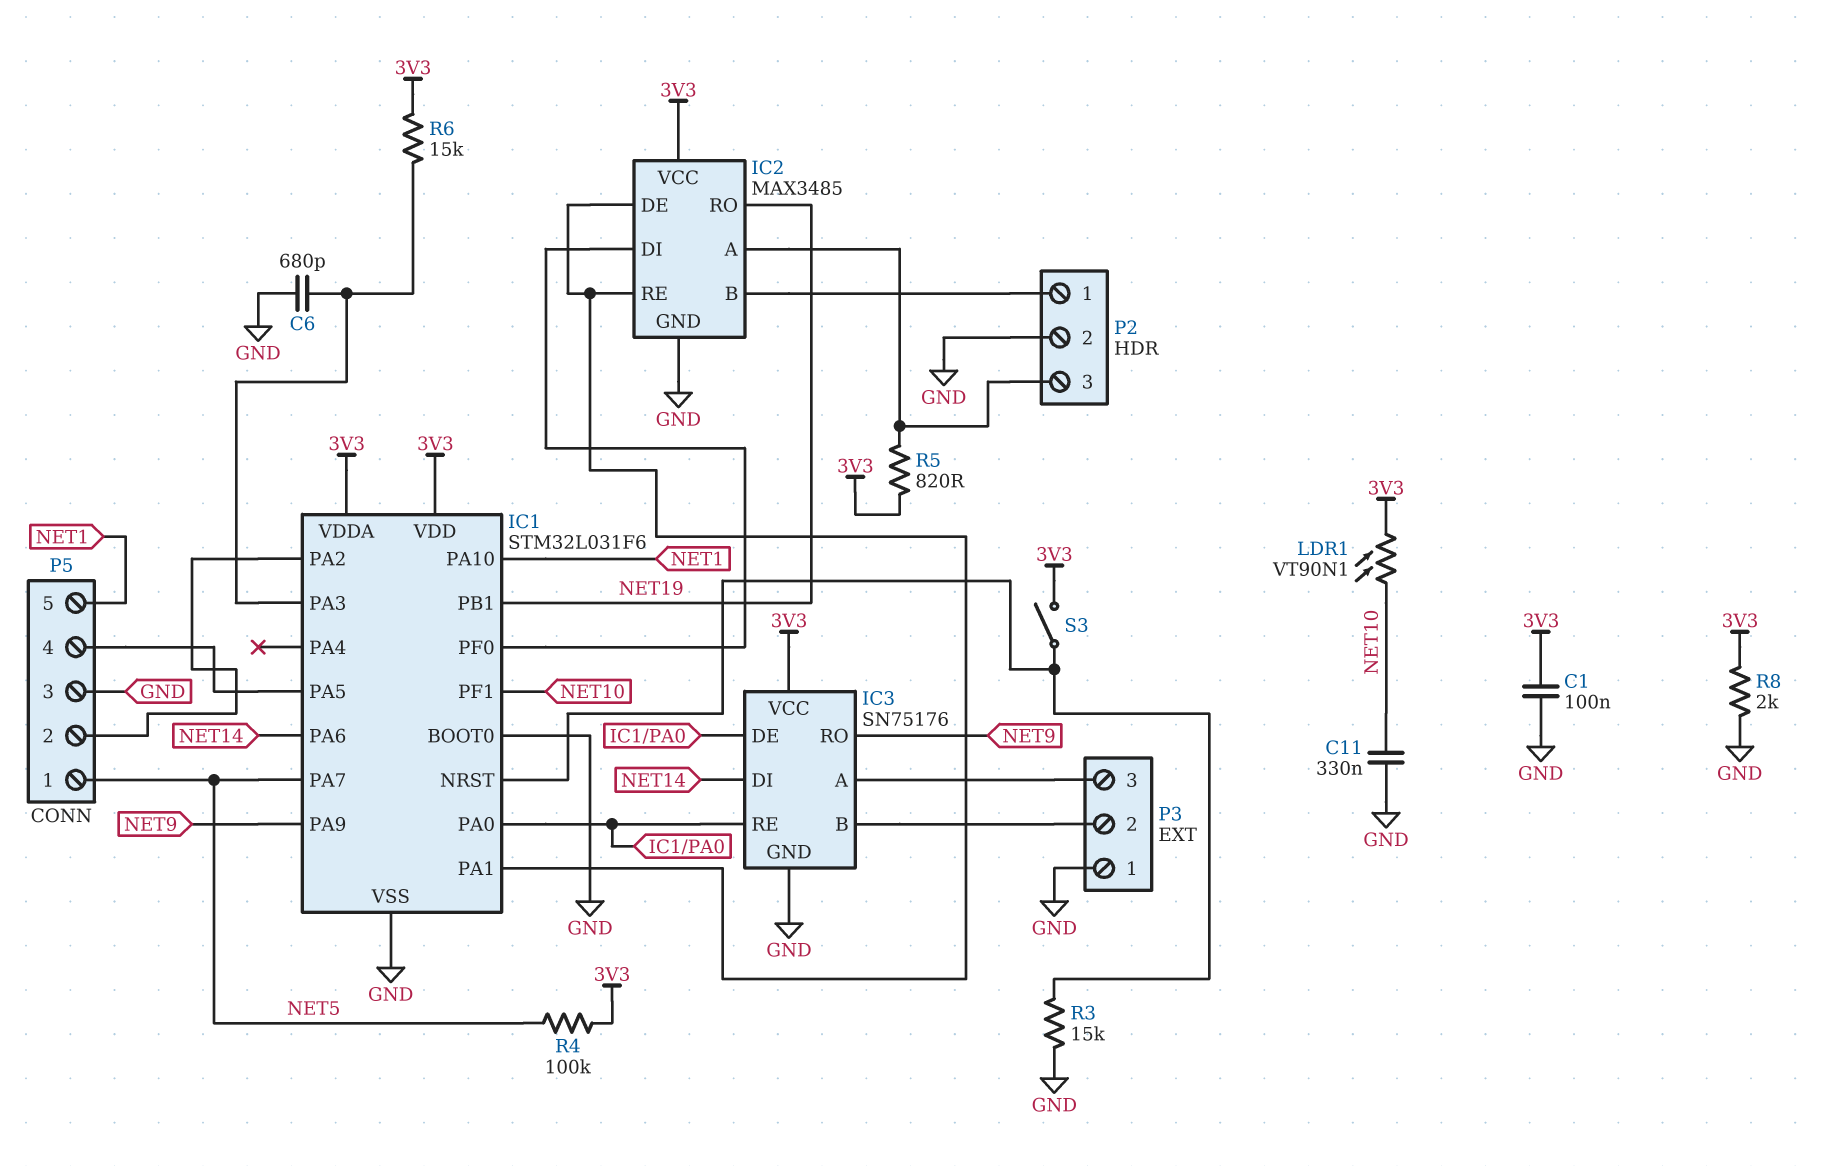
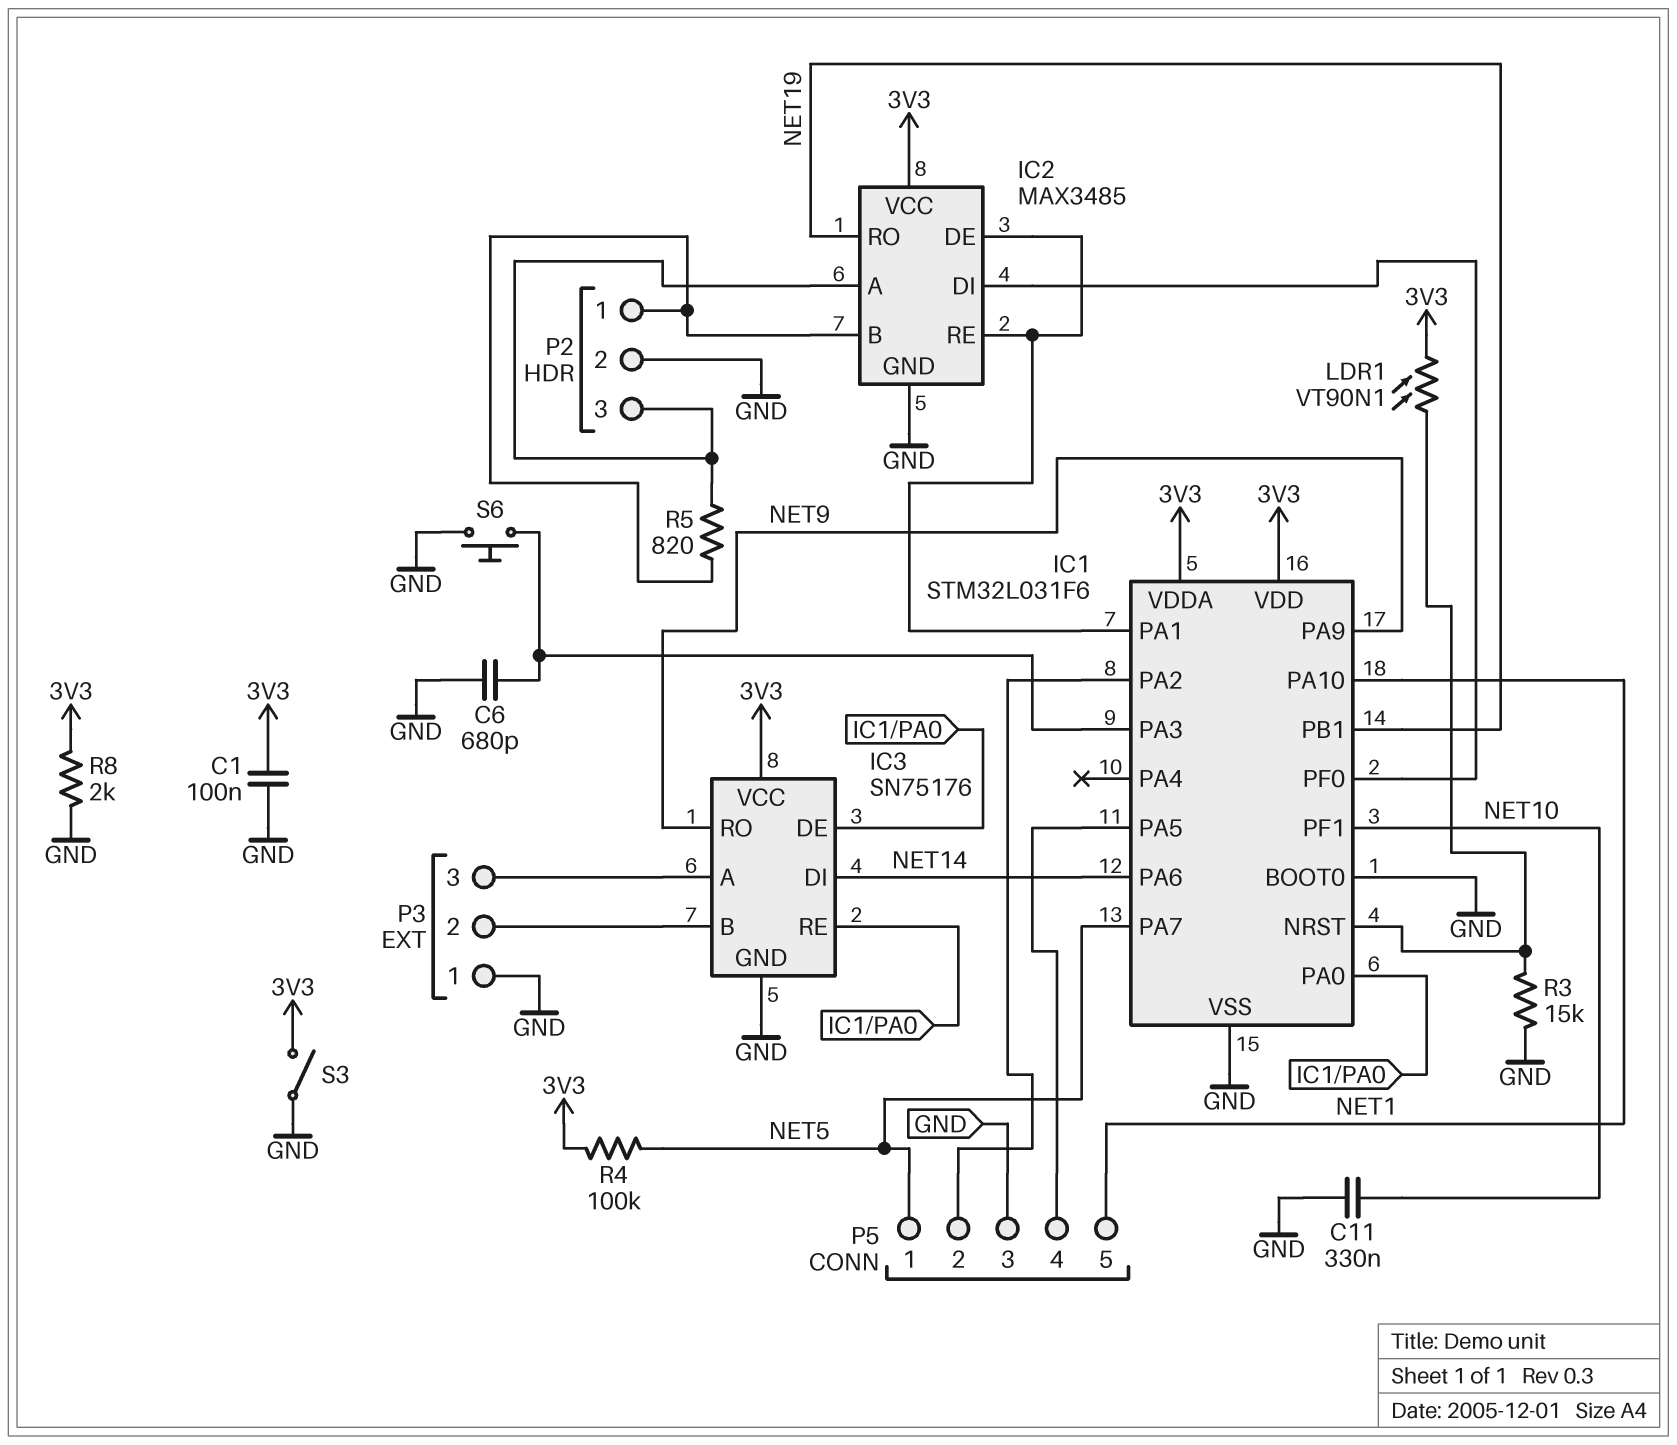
LDR1: VT90N1 (3V3, NET10) -> VT90N1 (3V3, IC1/NRST)
R5: 820 (3V3, IC2/A) -> 820 (IC2/A, IC2/B)
R6: 15k (3V3, IC1/PA3) -> none
S3: switch (3V3, IC1/NRST) -> switch (3V3, GND)
S6: none -> button (GND, IC1/PA3)

